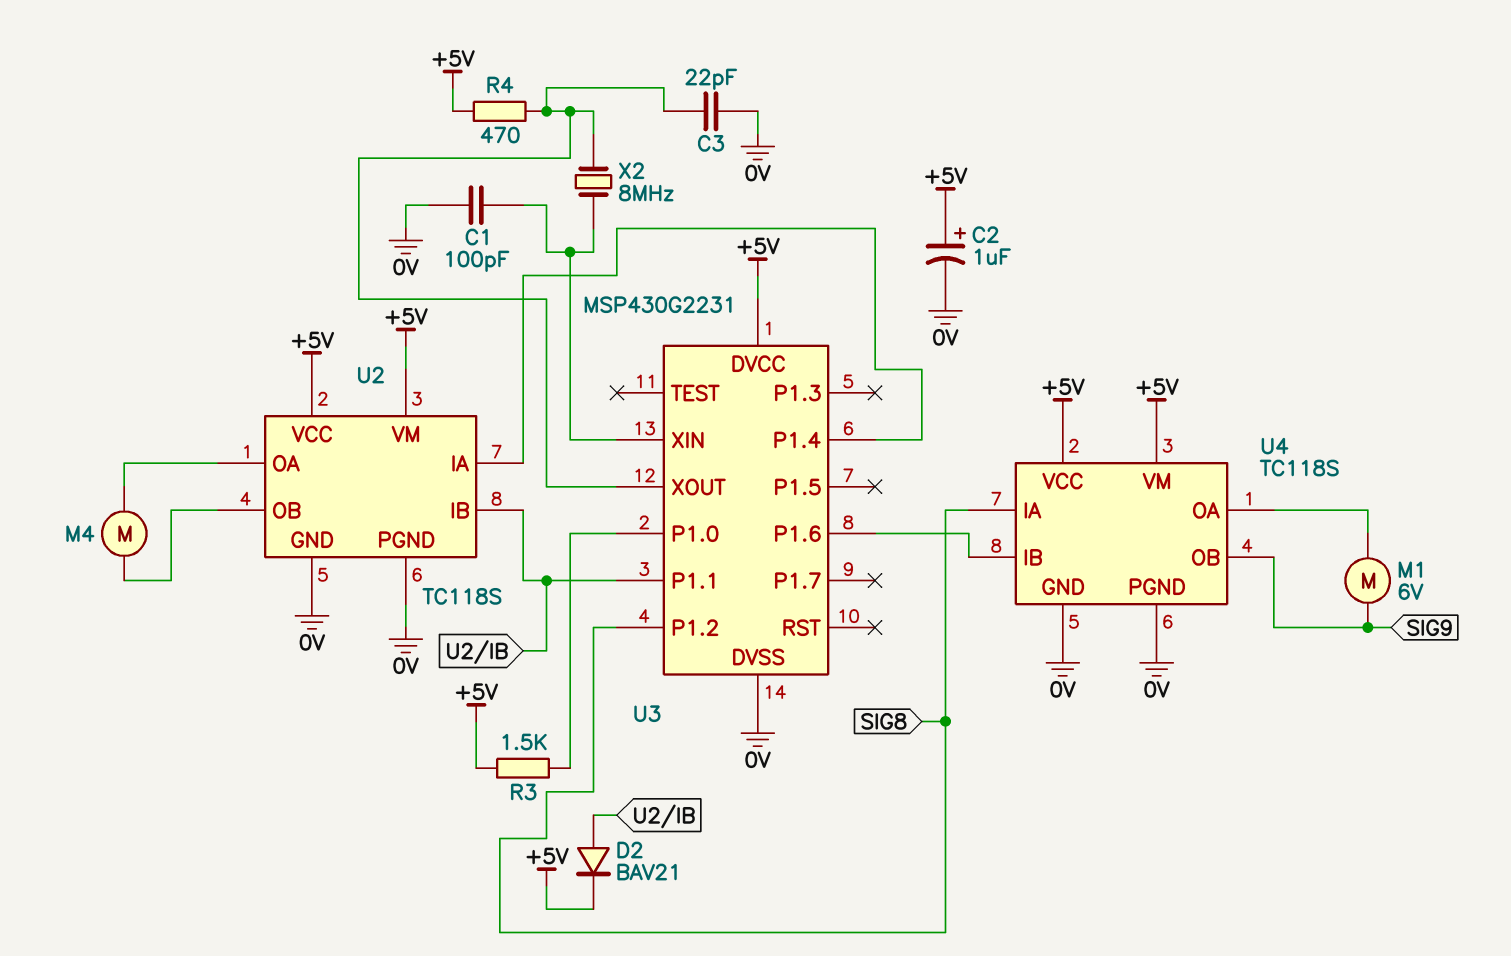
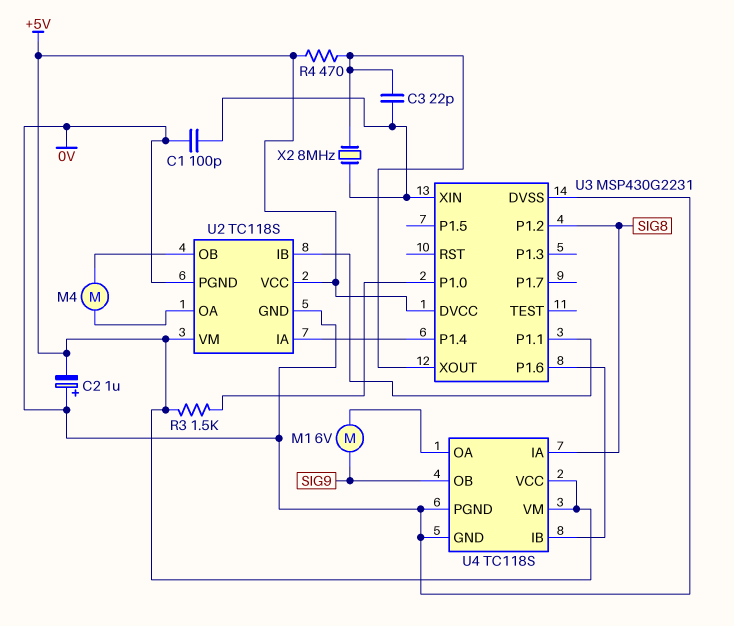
C2: 1uF (plus +5V, minus 0V) -> 1uF (plus 0V, minus +5V)
C3: 22pF (0V, U3/XOUT) -> 22pF (U3/XIN, U3/XOUT)
D2: diode BAV21 (A U2/IB, K +5V) -> none

